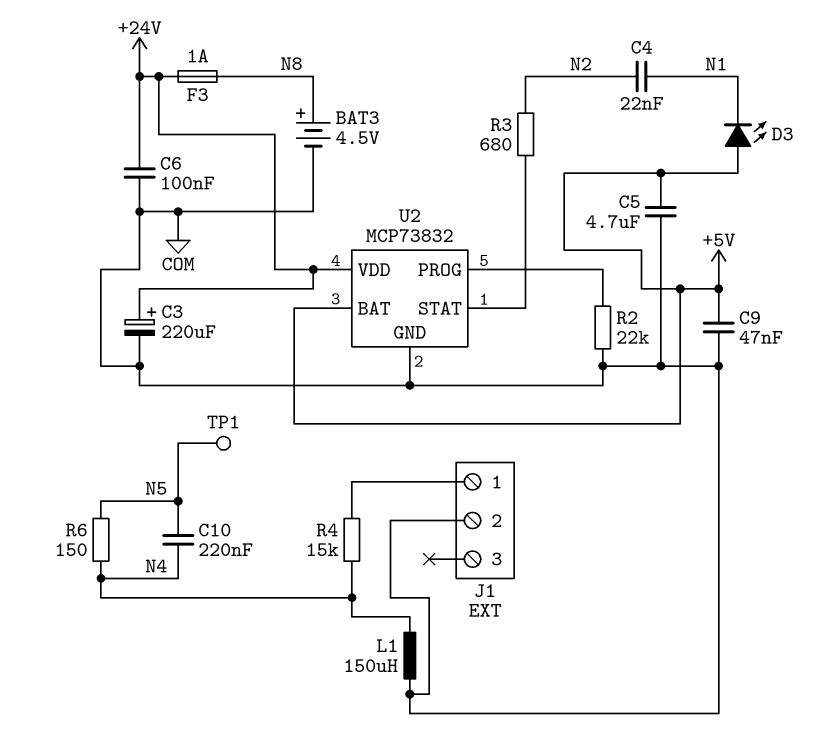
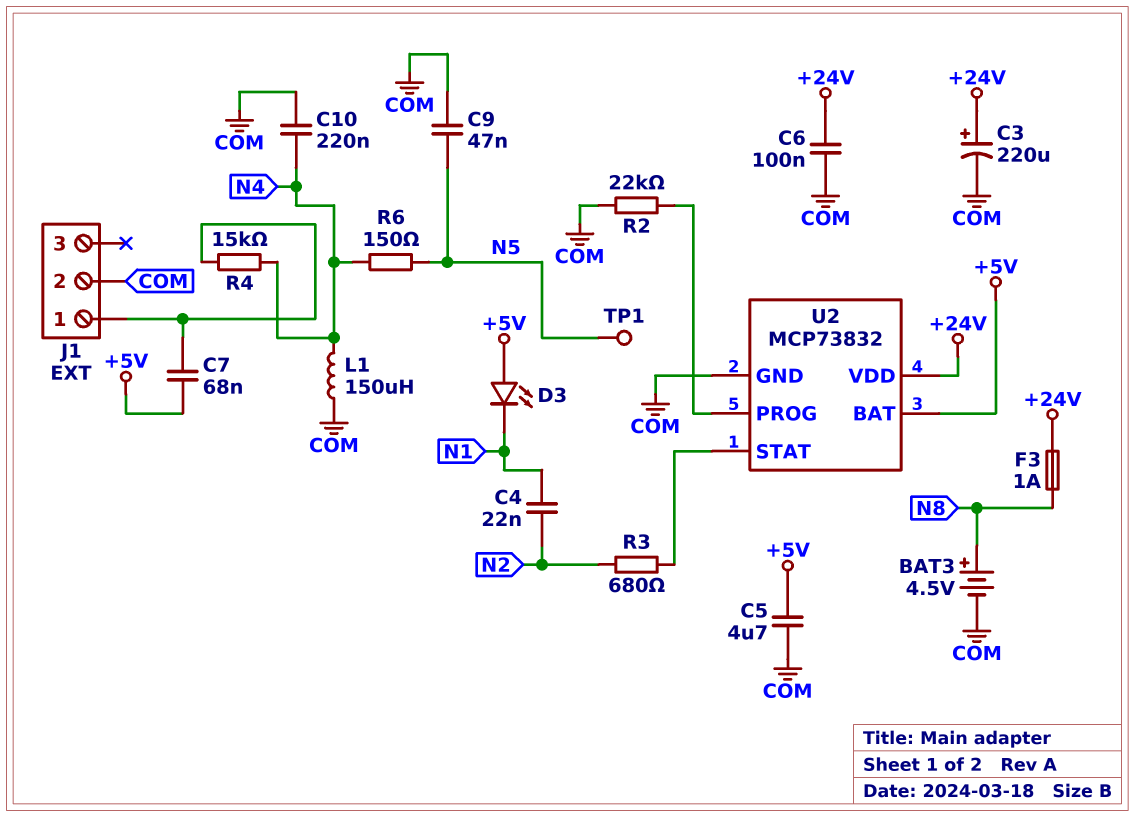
C7: none -> 68nF (+5V, J1/1)
C9: 47nF (+5V, COM) -> 47nF (COM, N5)
C10: 220nF (N4, N5) -> 220nF (COM, N4)

